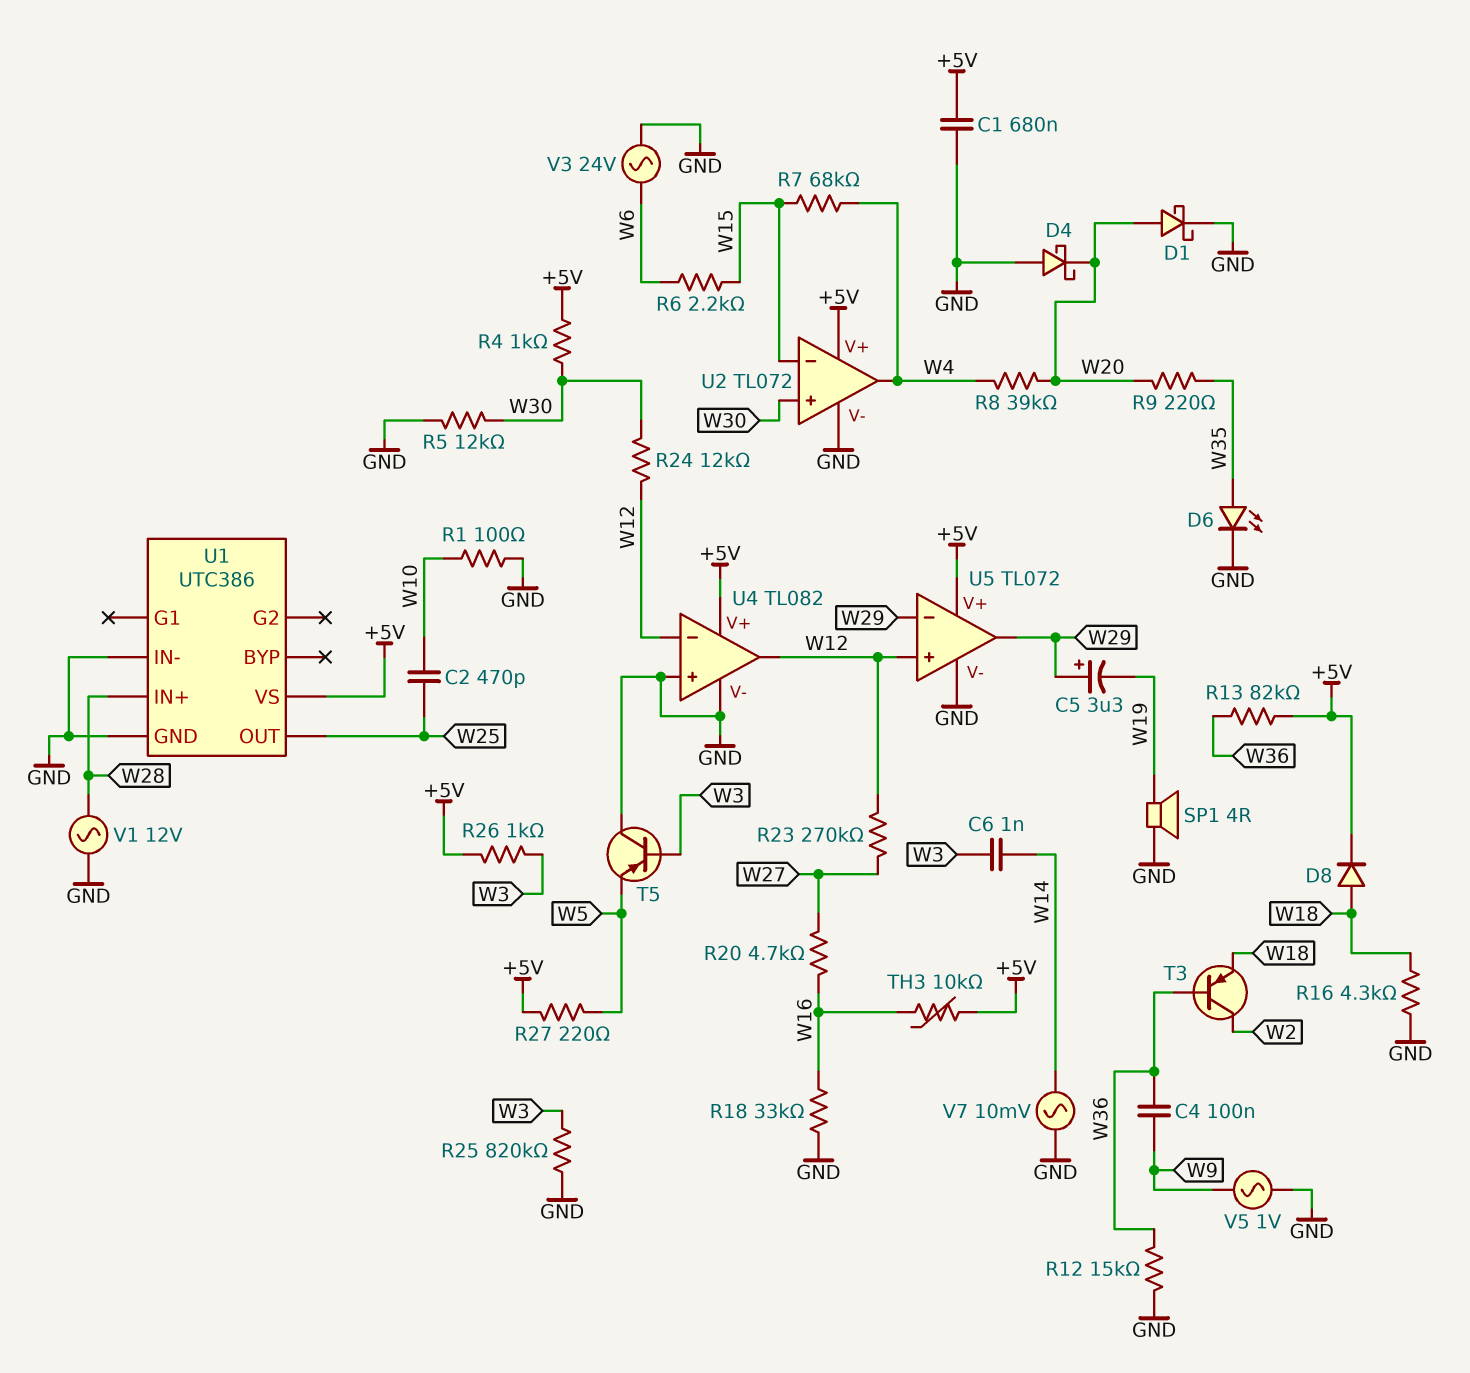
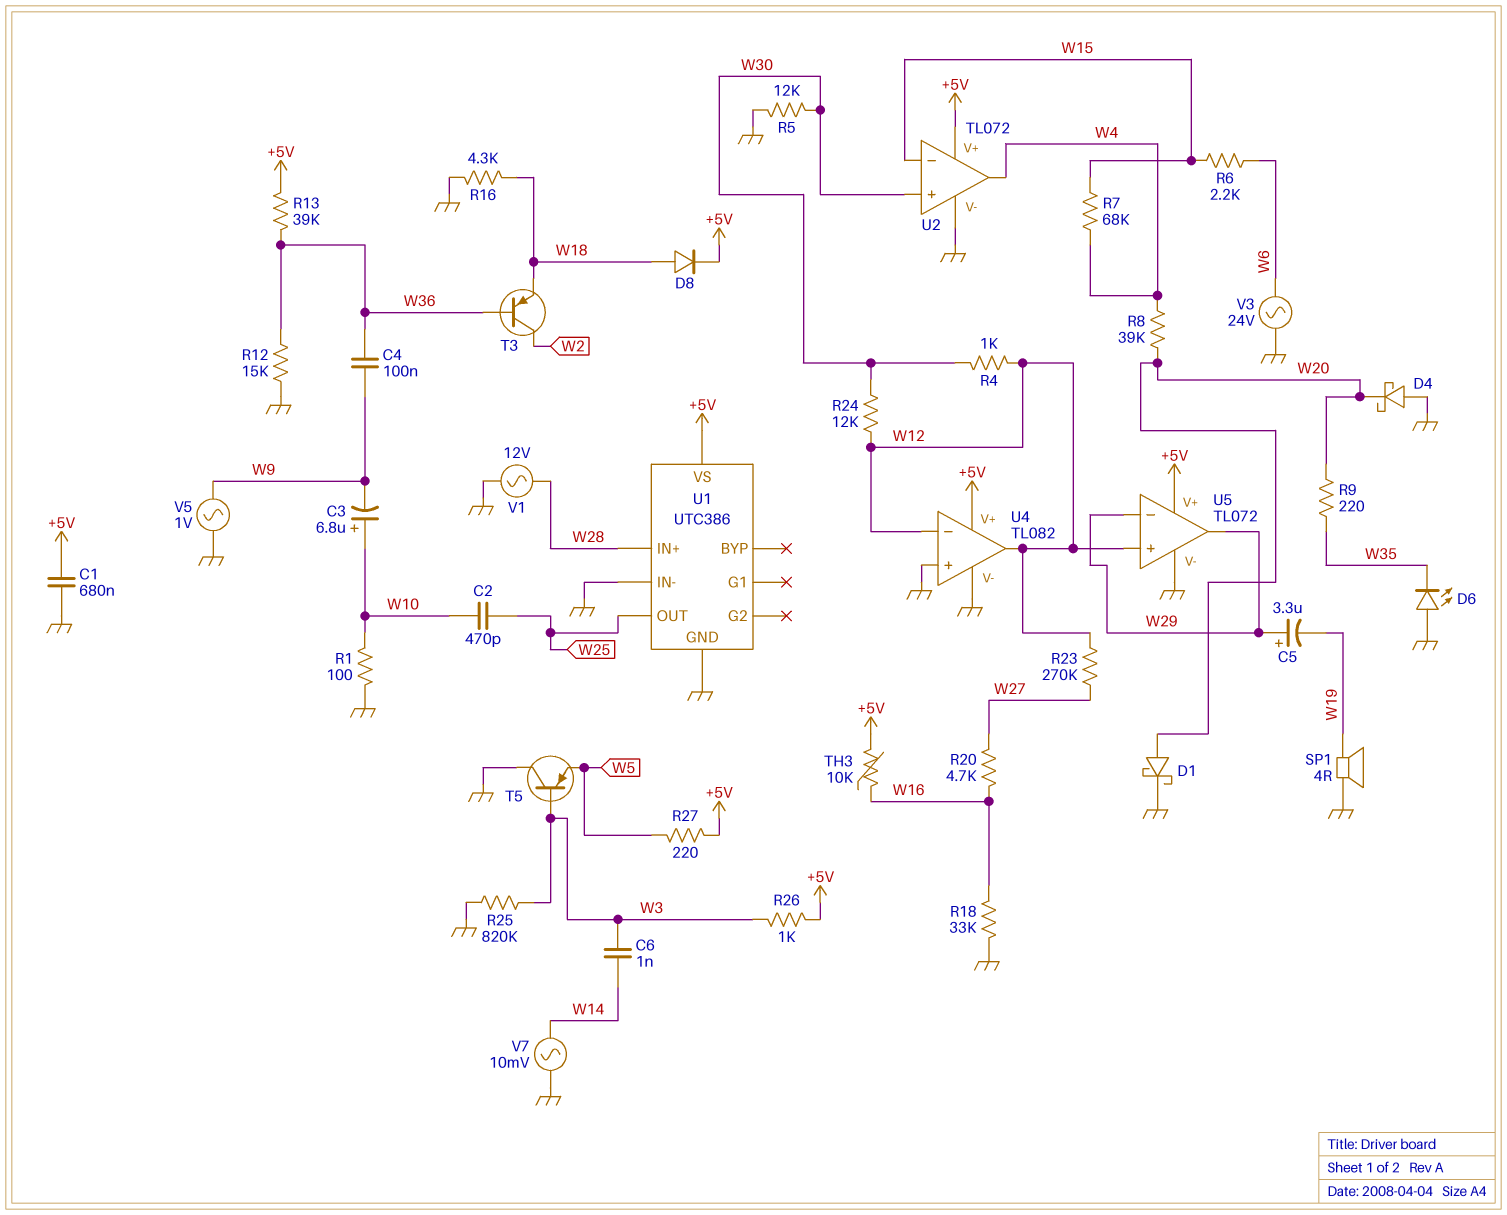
C3: none -> 6.8uF (plus W10, minus W9)
D6: LED (A W35, K GND) -> LED (A GND, K W35)
R4: 1k (+5V, W30) -> 1k (W12, W30)
R13: 82k (+5V, W36) -> 39k (+5V, W36)

